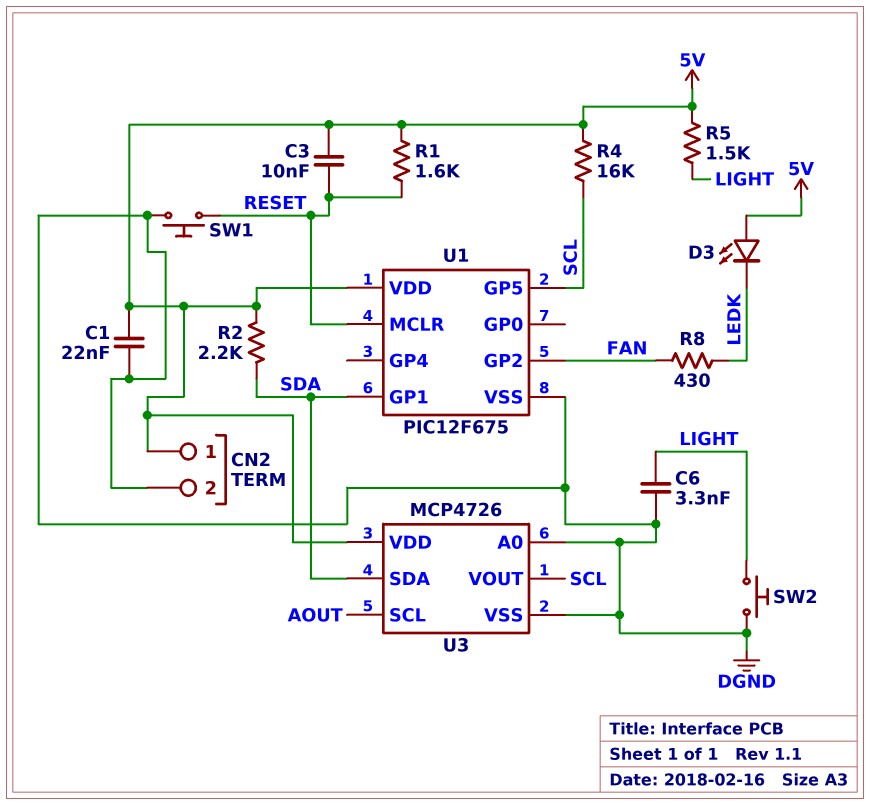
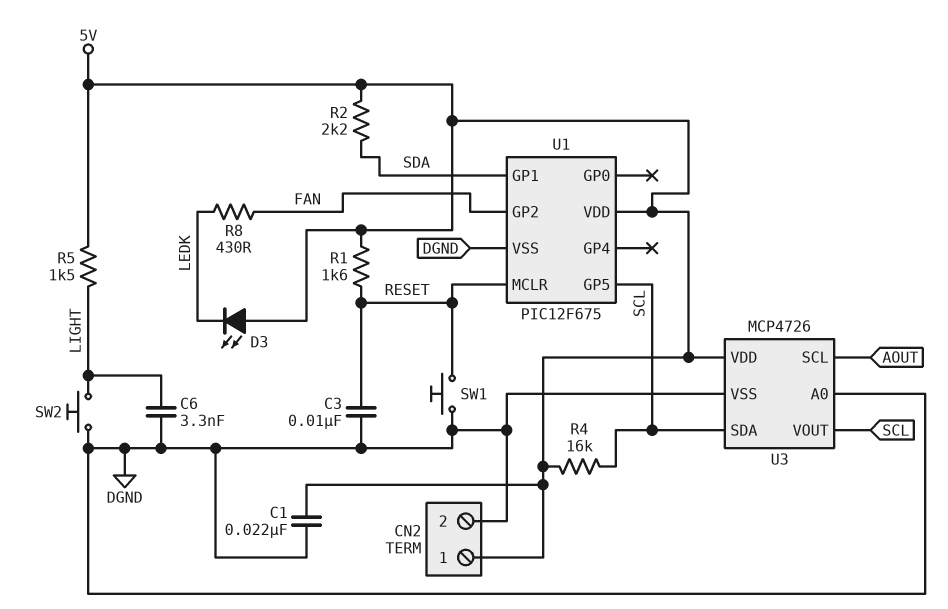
C3: 10nF (5V, RESET) -> 10nF (DGND, RESET)
U3 pin SDA: SDA -> SCL

